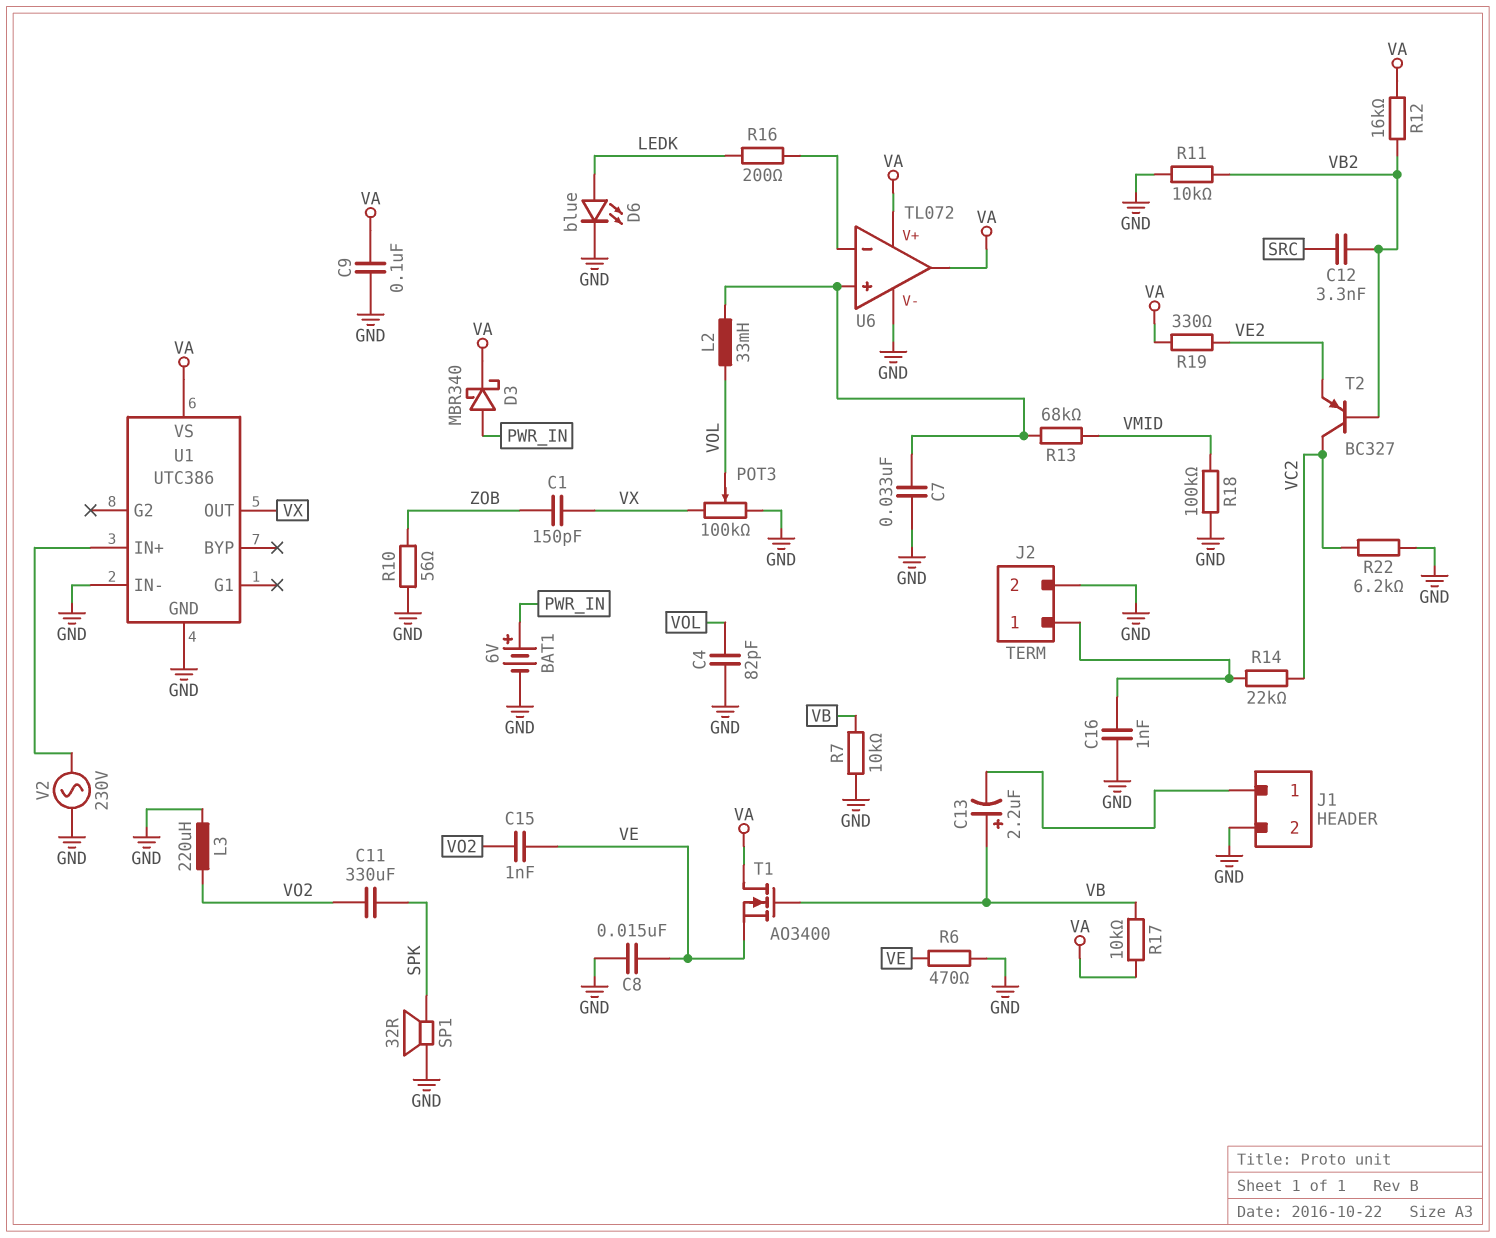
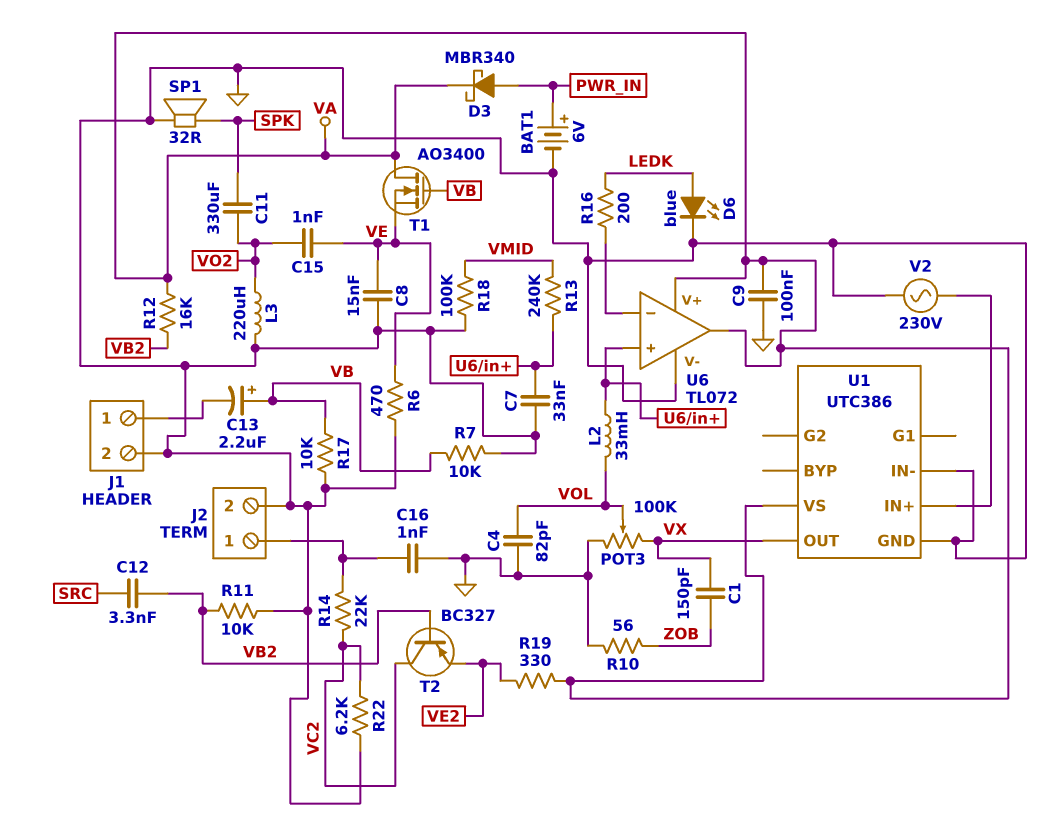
R13: 68k (U6/in+, VMID) -> 240k (U6/in+, VMID)
R17: 10k (VA, VB) -> 10k (GND, VB)

